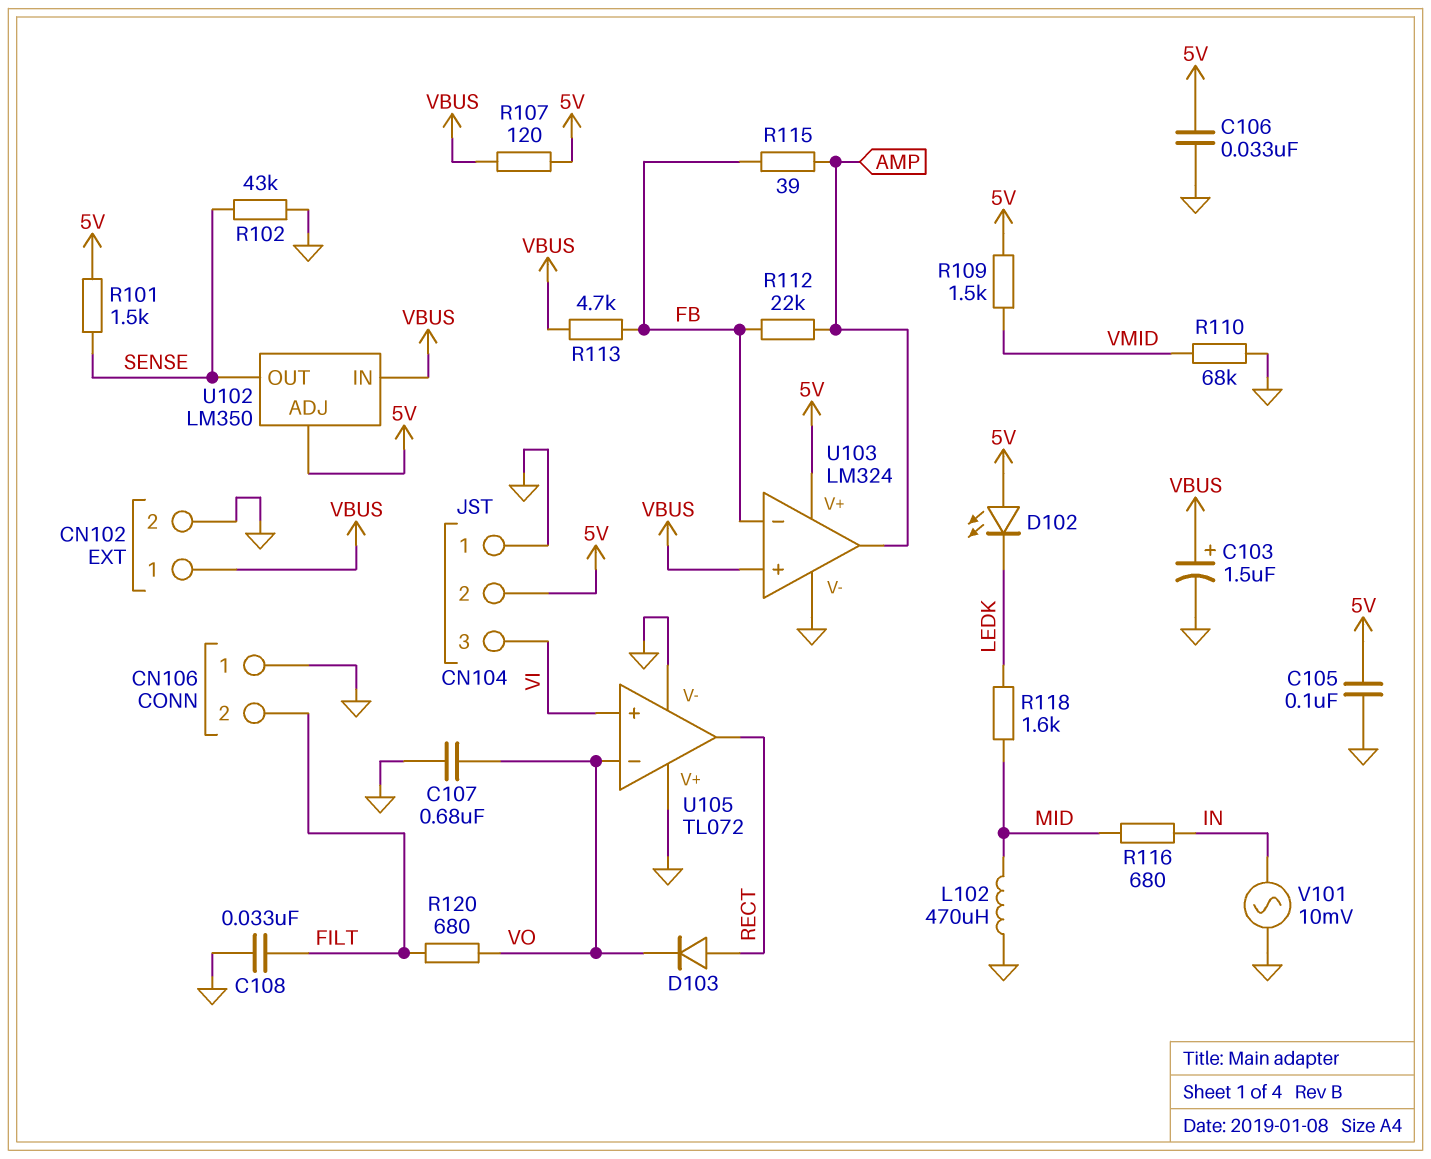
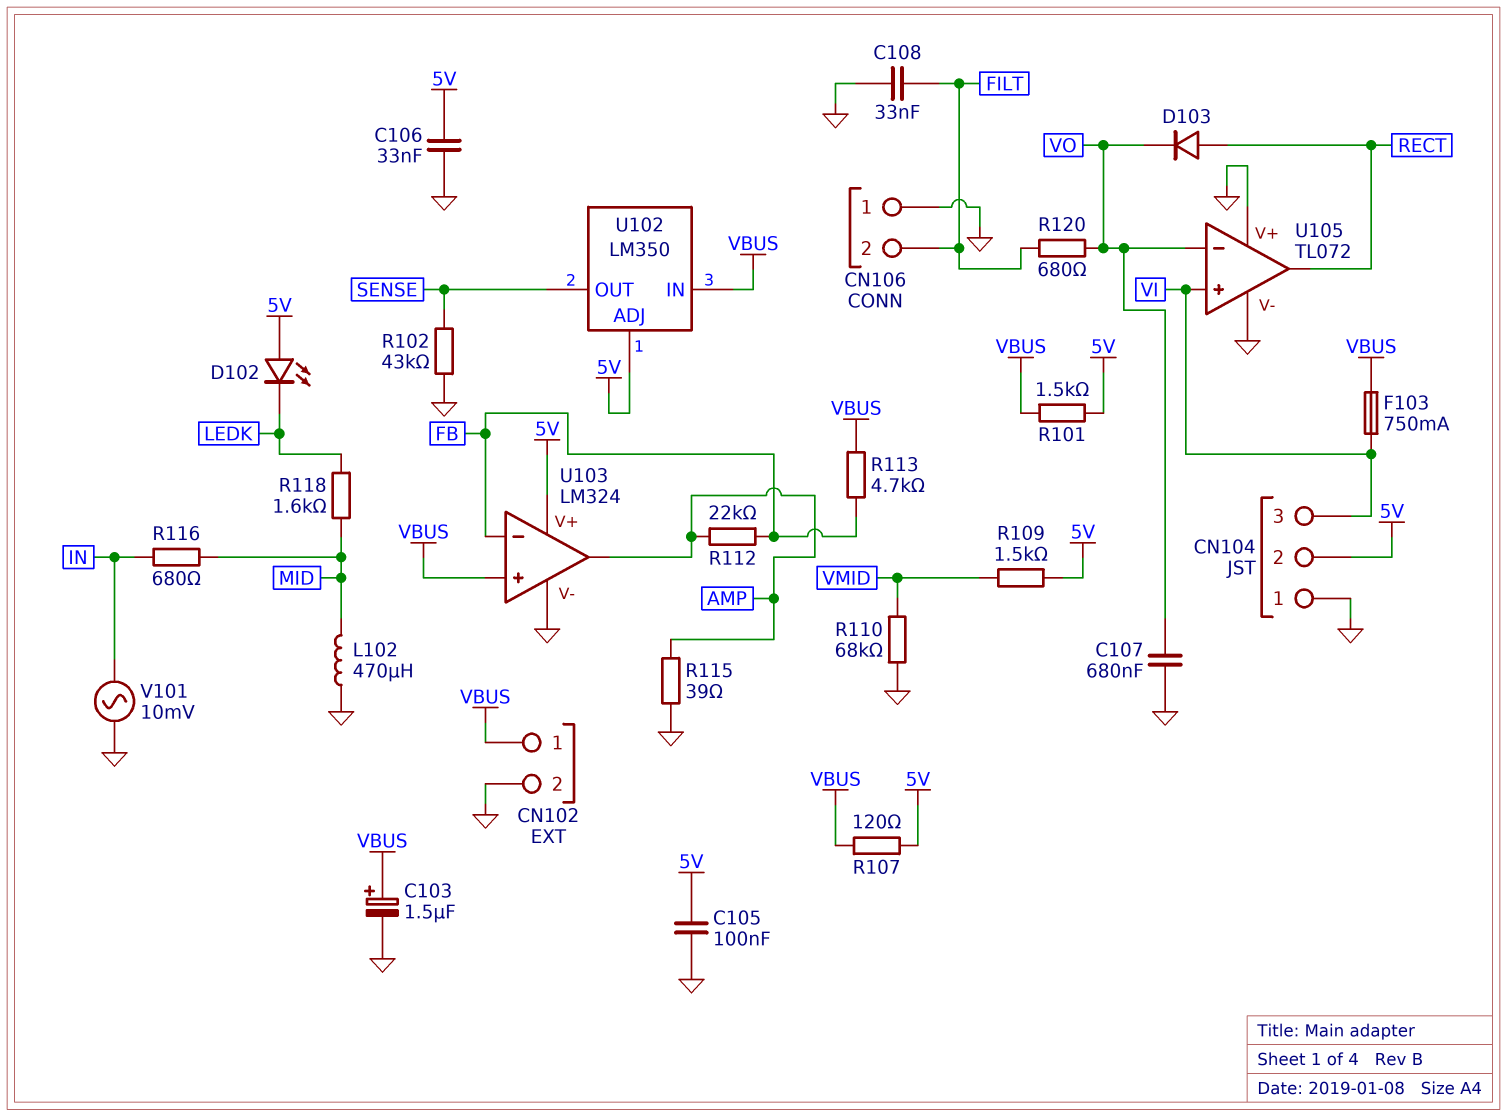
F103: none -> 750mA (VBUS, VI)
R101: 1.5k (5V, SENSE) -> 1.5k (5V, VBUS)
R115: 39 (AMP, FB) -> 39 (AMP, GND)

